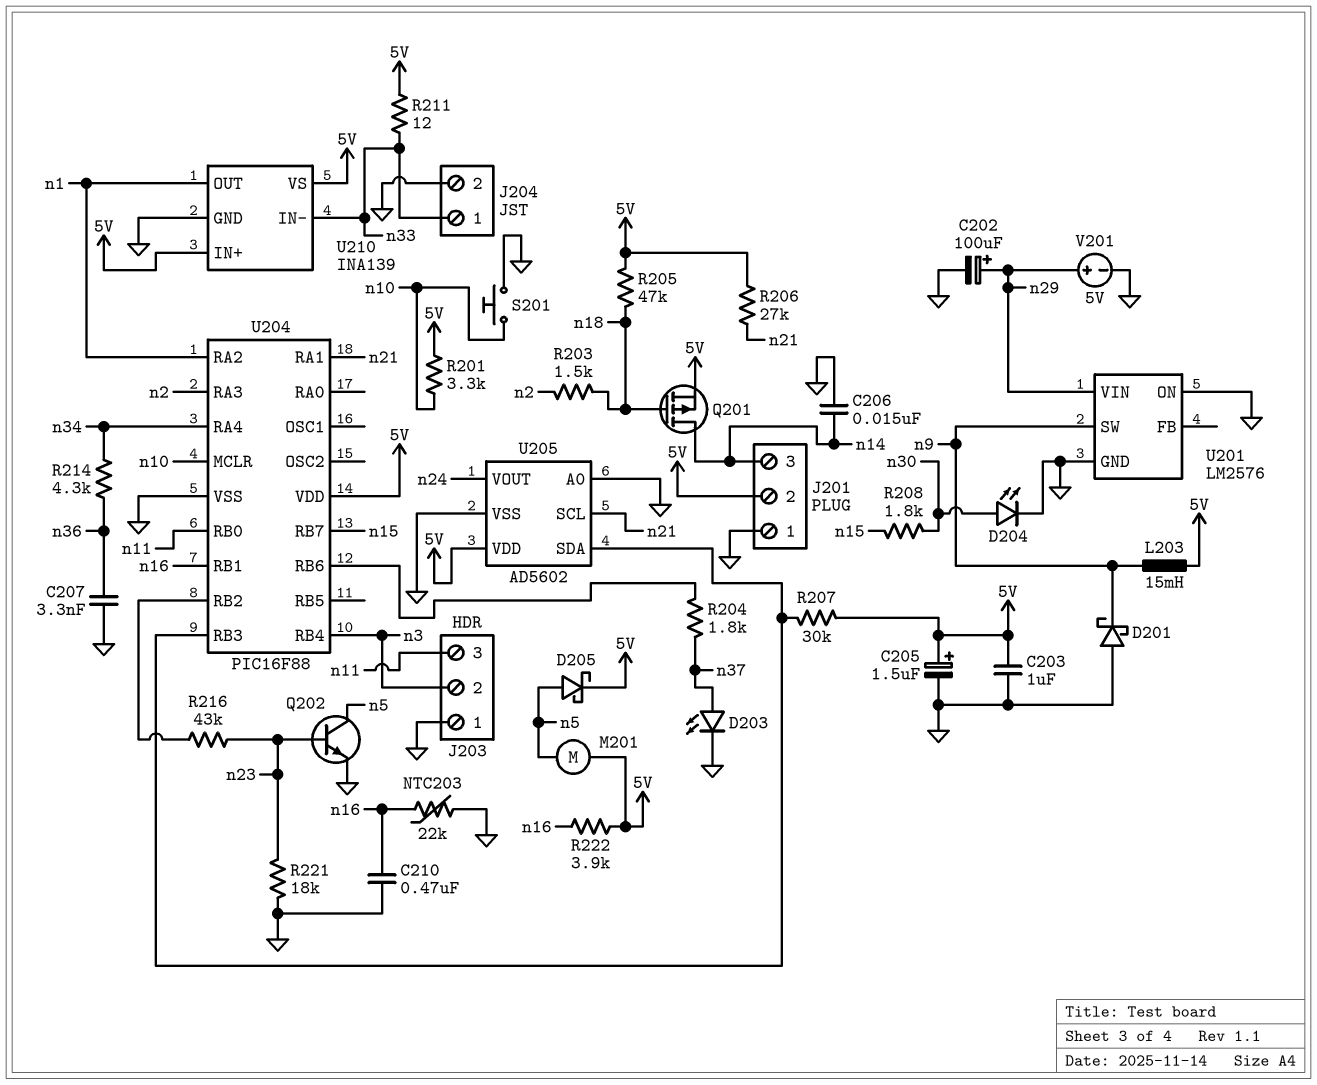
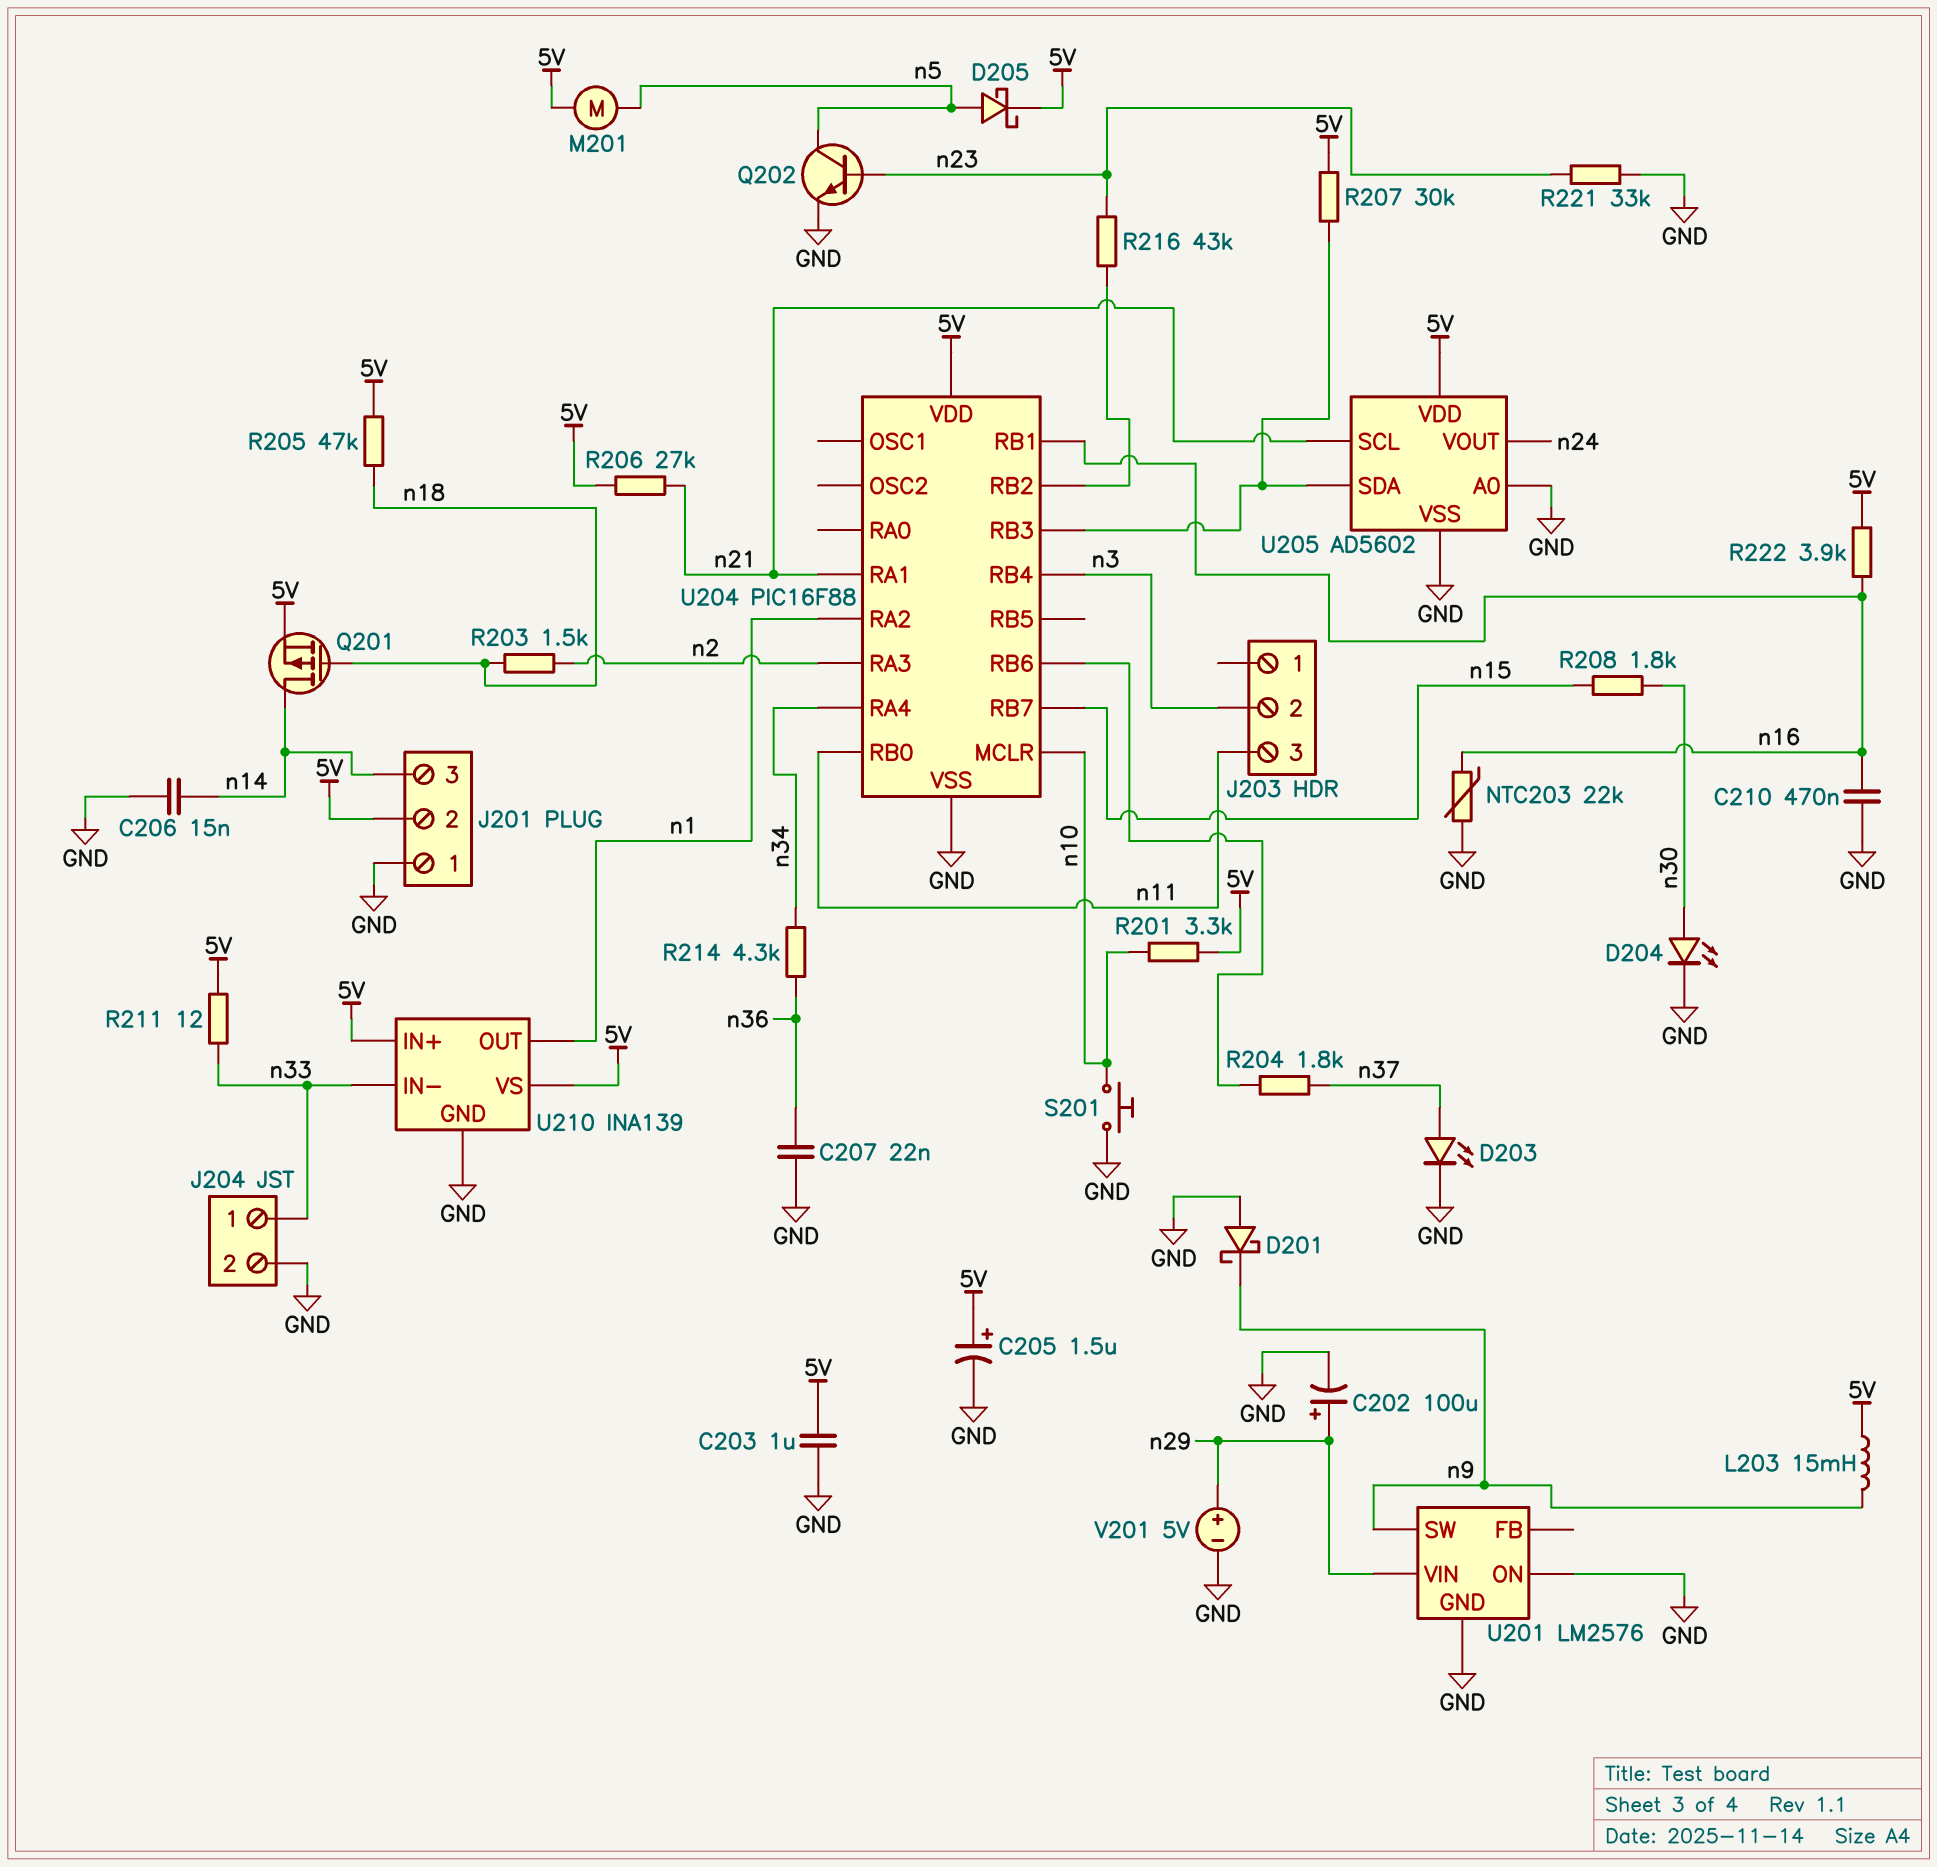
C207: 3.3nF (GND, n36) -> 22nF (GND, n36)
J203 pin 1: GND -> none
R221: 18k (GND, n23) -> 33k (GND, n23)

